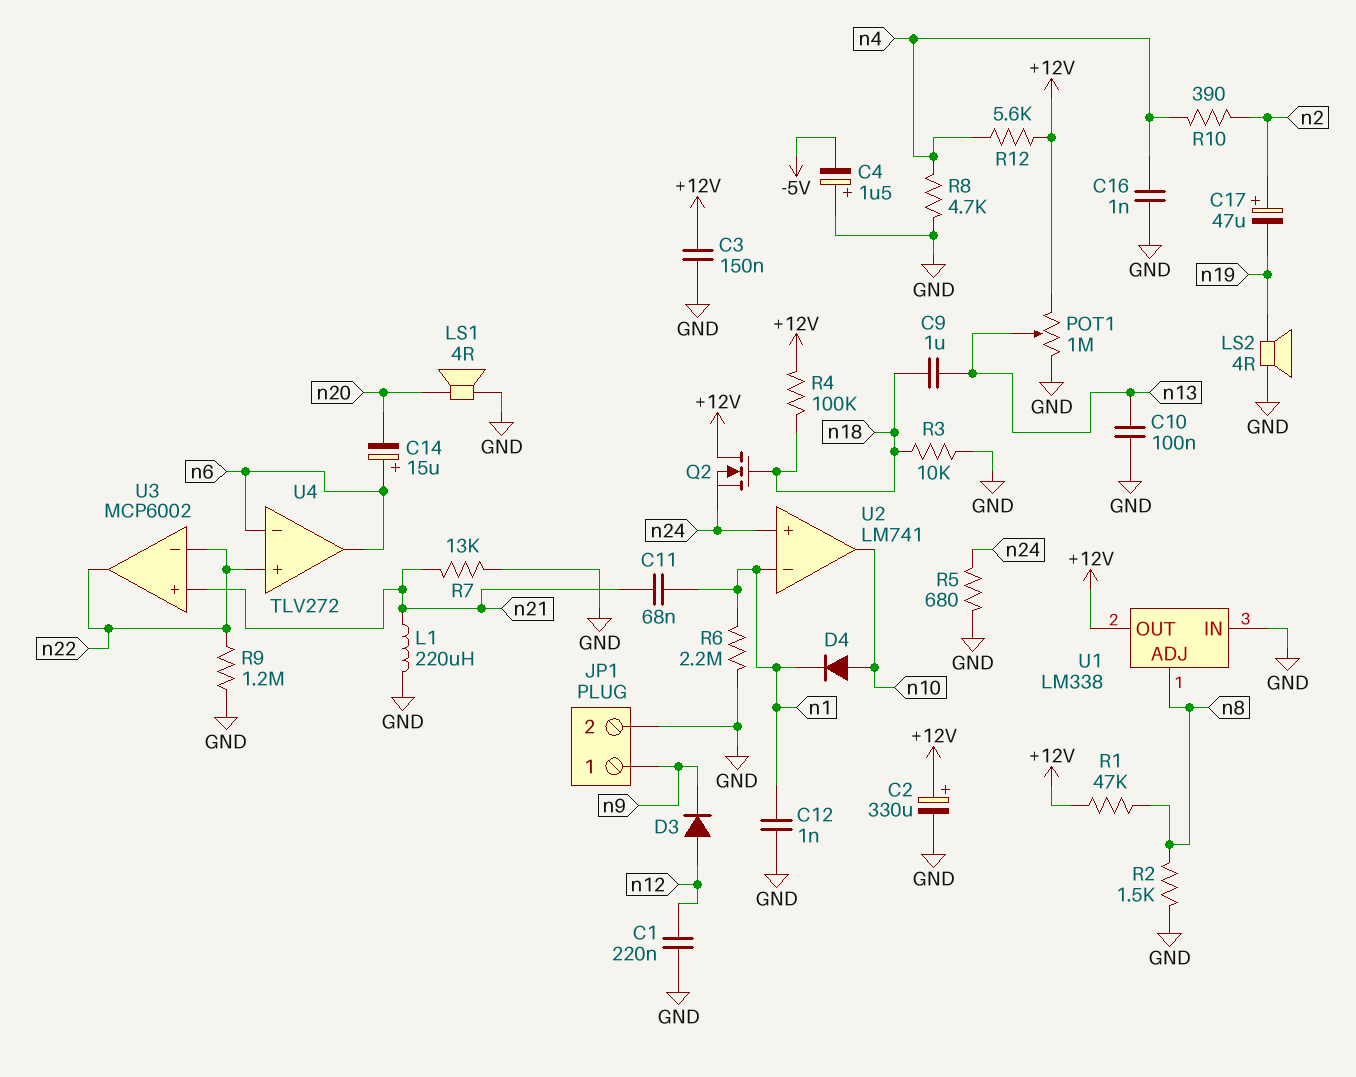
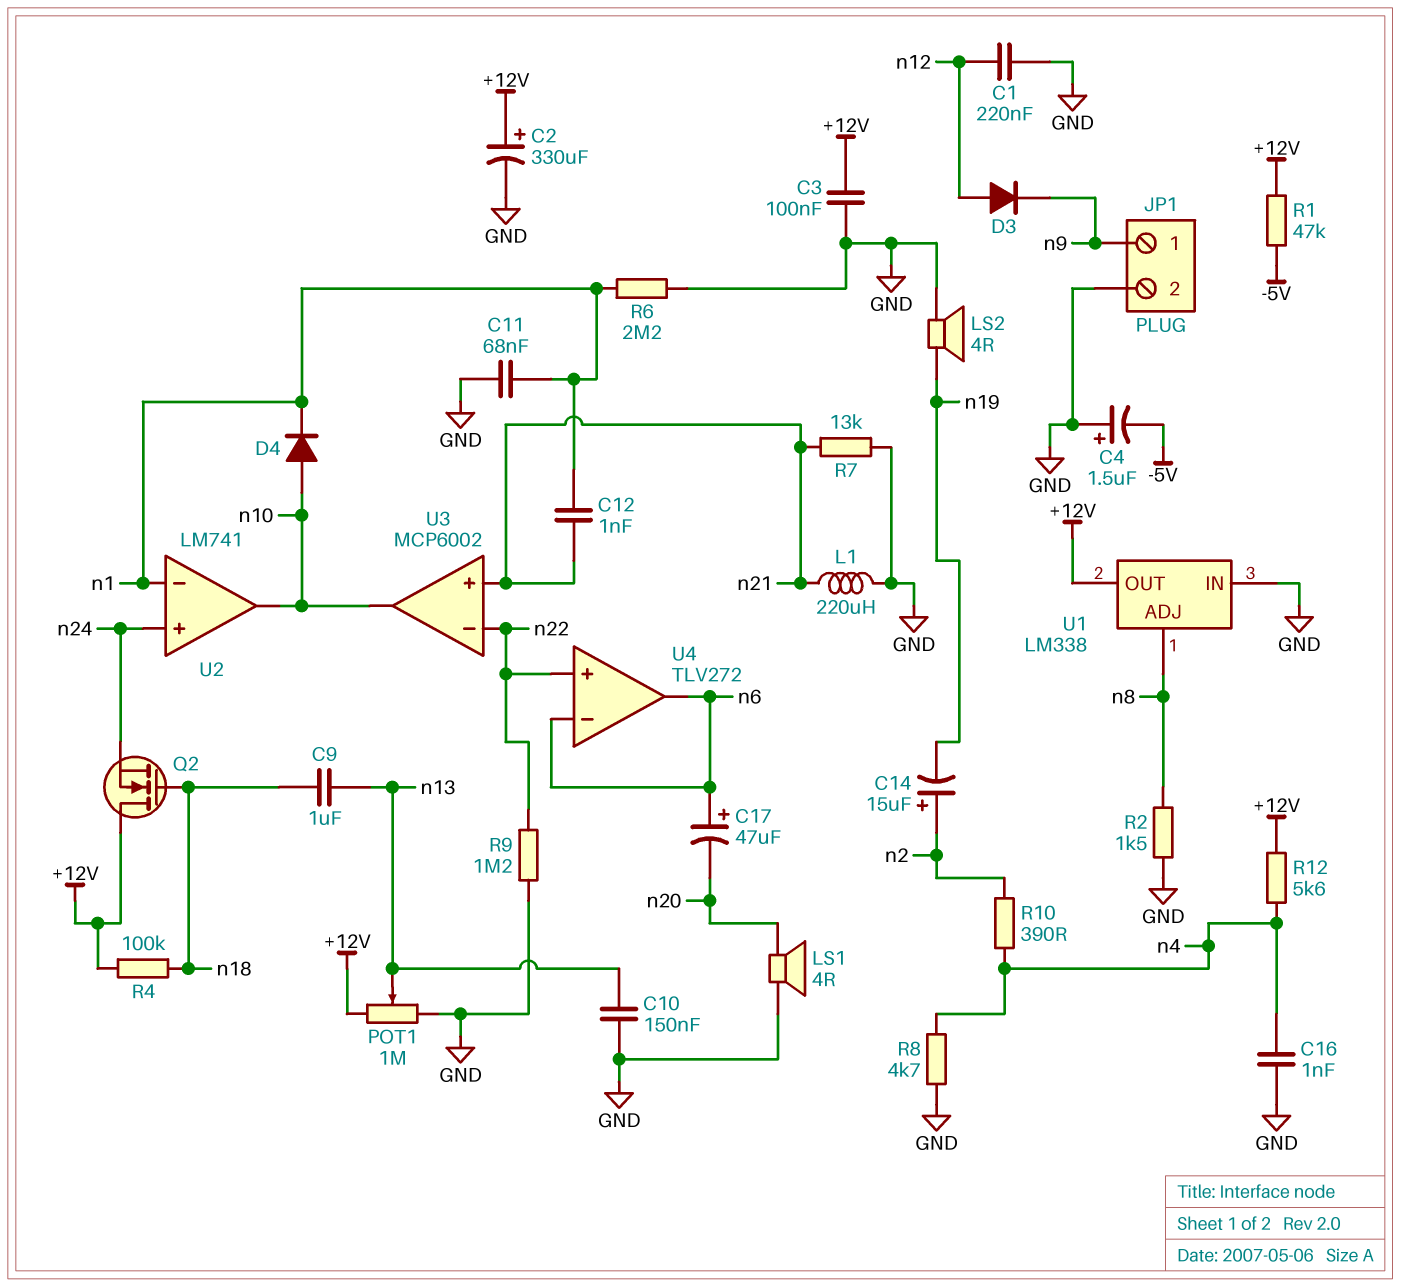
C3: 150nF (+12V, GND) -> 100nF (+12V, GND)
C10: 100nF (GND, n13) -> 150nF (GND, n13)
C11: 68nF (n1, n21) -> 68nF (GND, n1)
C12: 1nF (GND, n1) -> 1nF (n1, n21)
C14: 15uF (plus n6, minus n20) -> 15uF (plus n2, minus n19)
C17: 47uF (plus n2, minus n19) -> 47uF (plus n6, minus n20)
R1: 47k (+12V, n8) -> 47k (+12V, -5V)
R3: 10k (GND, n18) -> none
R5: 680 (GND, n24) -> none
U3 pin out: n22 -> n10

